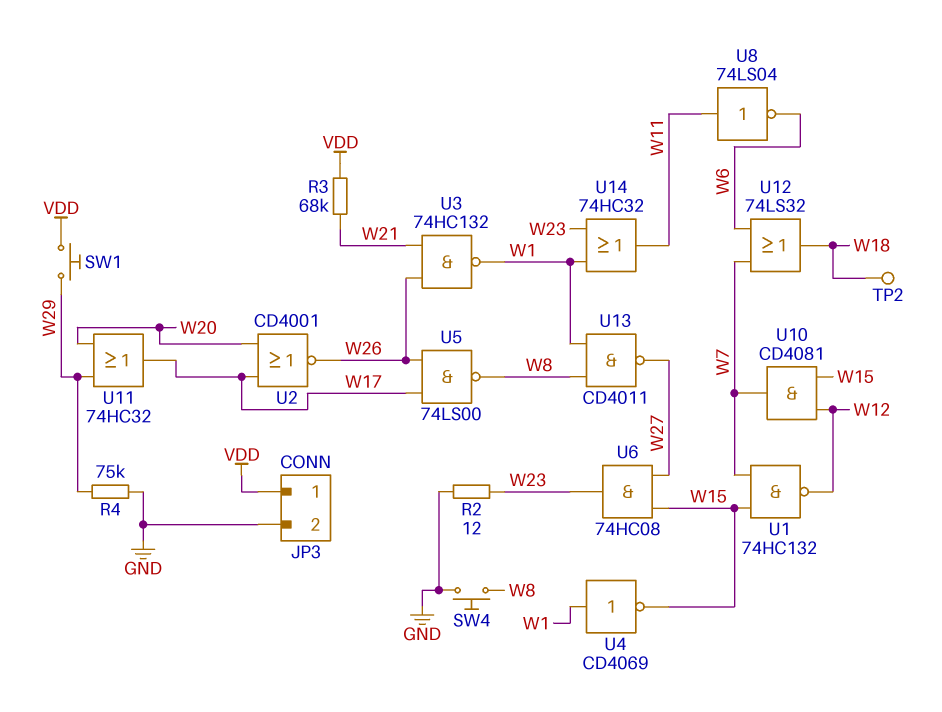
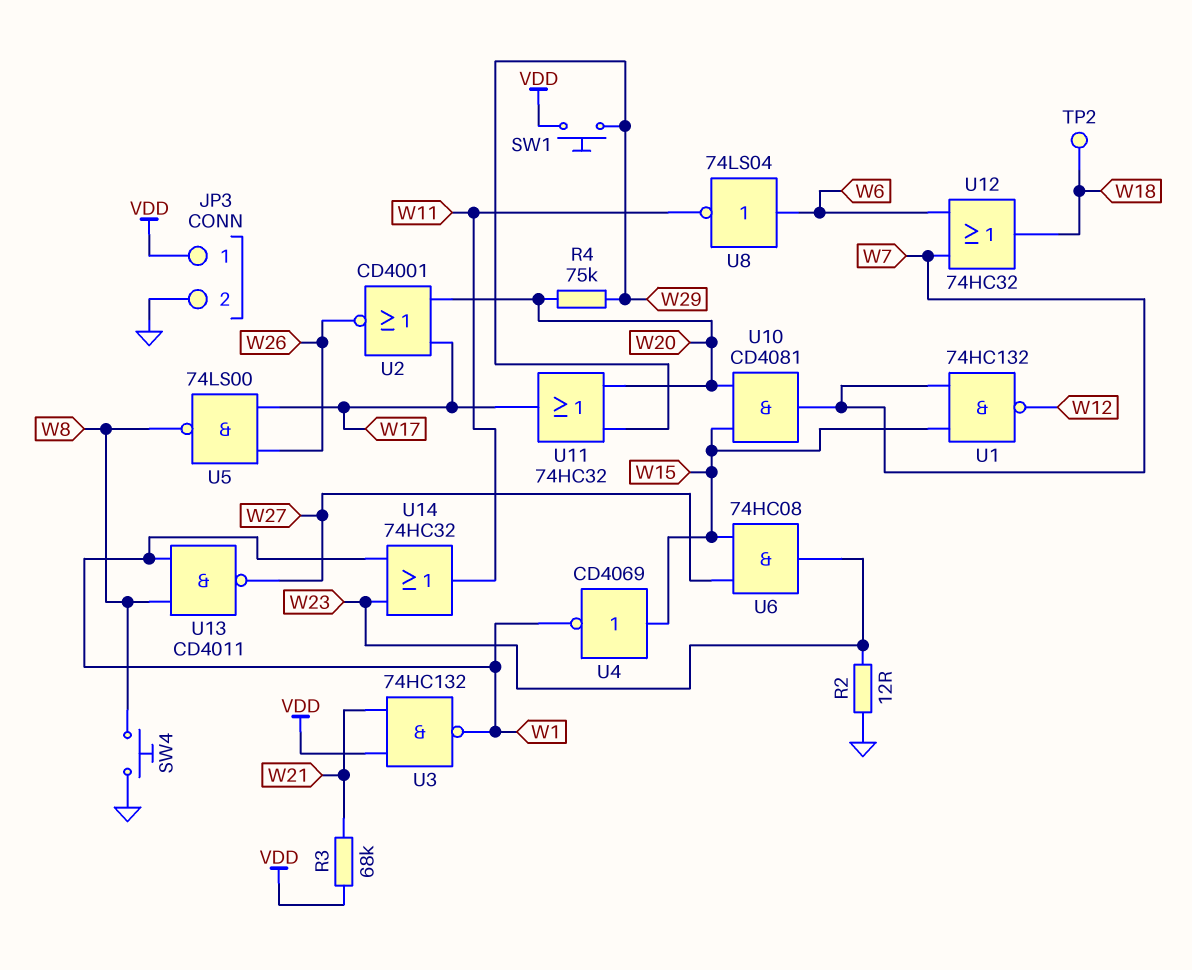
R4: 75k (GND, W29) -> 75k (W20, W29)
U3: NAND 74HC132 (in W21, in W26, out W1) -> NAND 74HC132 (in VDD, in W21, out W1)
U4: NOT CD4069 (in W1, out W15) -> NOT CD4069 (in W15, out W1)
U8: NOT 74LS04 (in W11, out W6) -> NOT 74LS04 (in W6, out W11)
U10: AND CD4081 (in W12, in W15, out W7) -> AND CD4081 (in W15, in W20, out W7)
U12: OR 74LS32 (in W6, in W7, out W18) -> OR 74HC32 (in W6, in W7, out W18)

